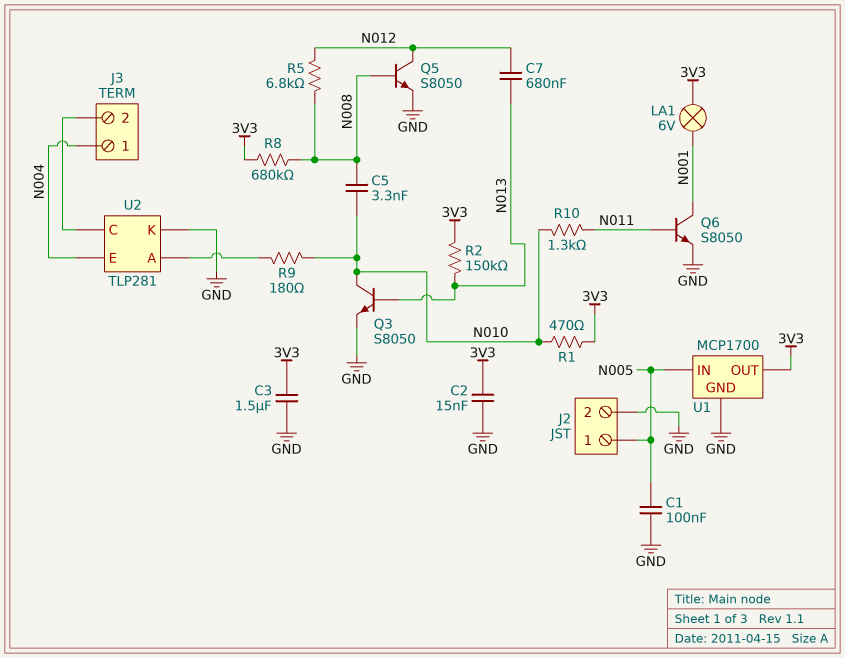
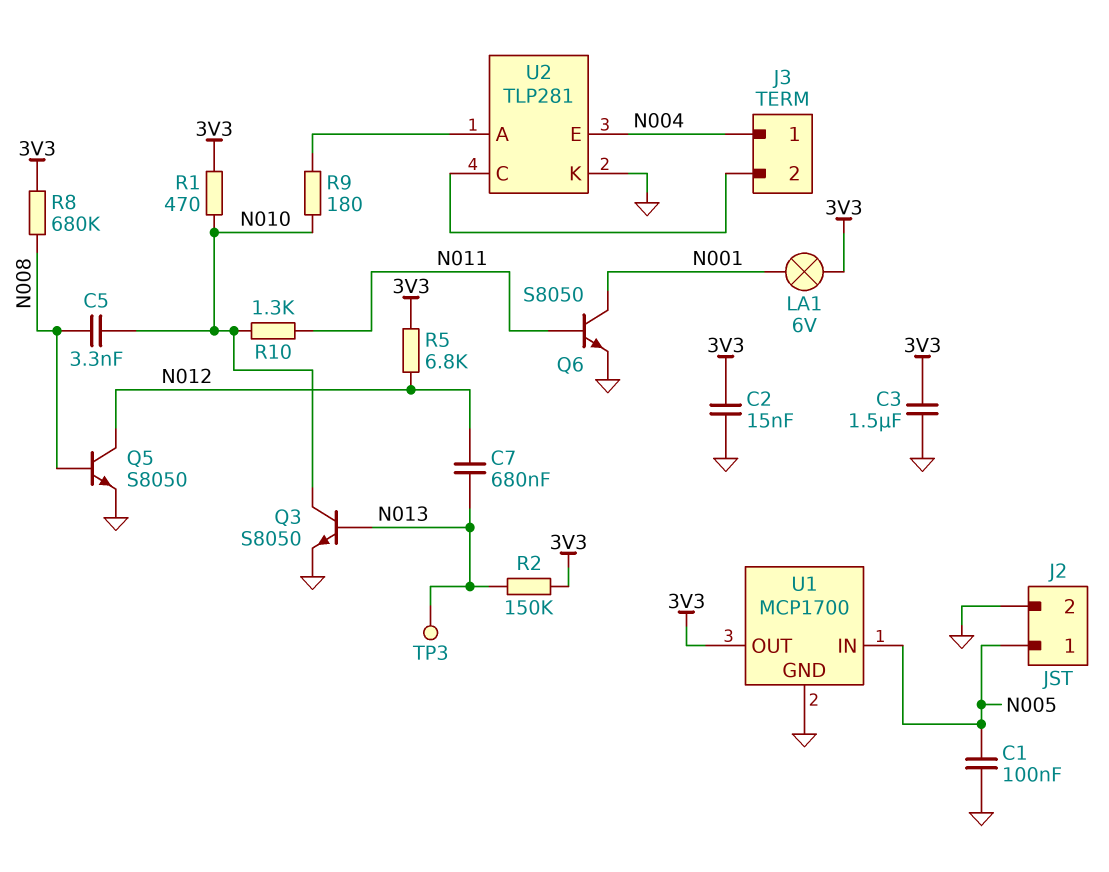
R5: 6.8k (N008, N012) -> 6.8k (3V3, N012)
TP3: none -> test point (N013)

